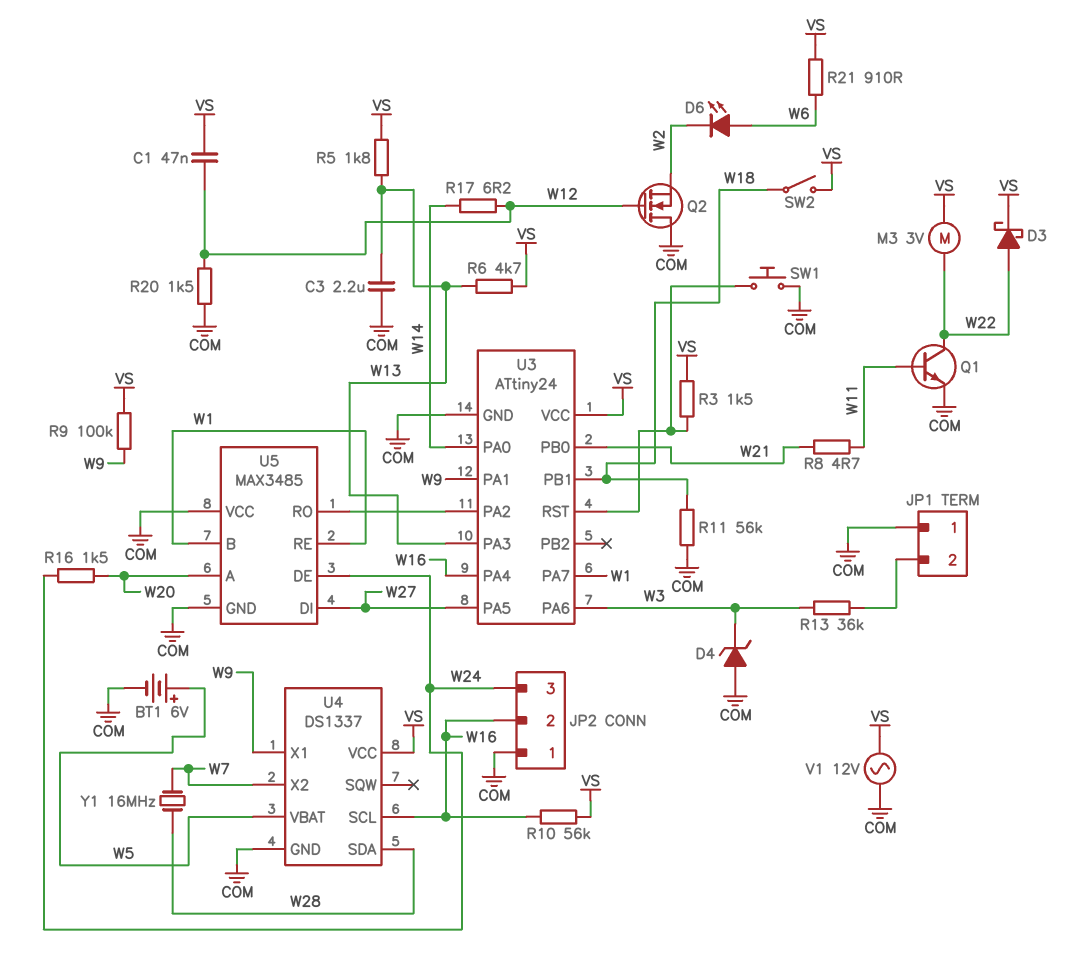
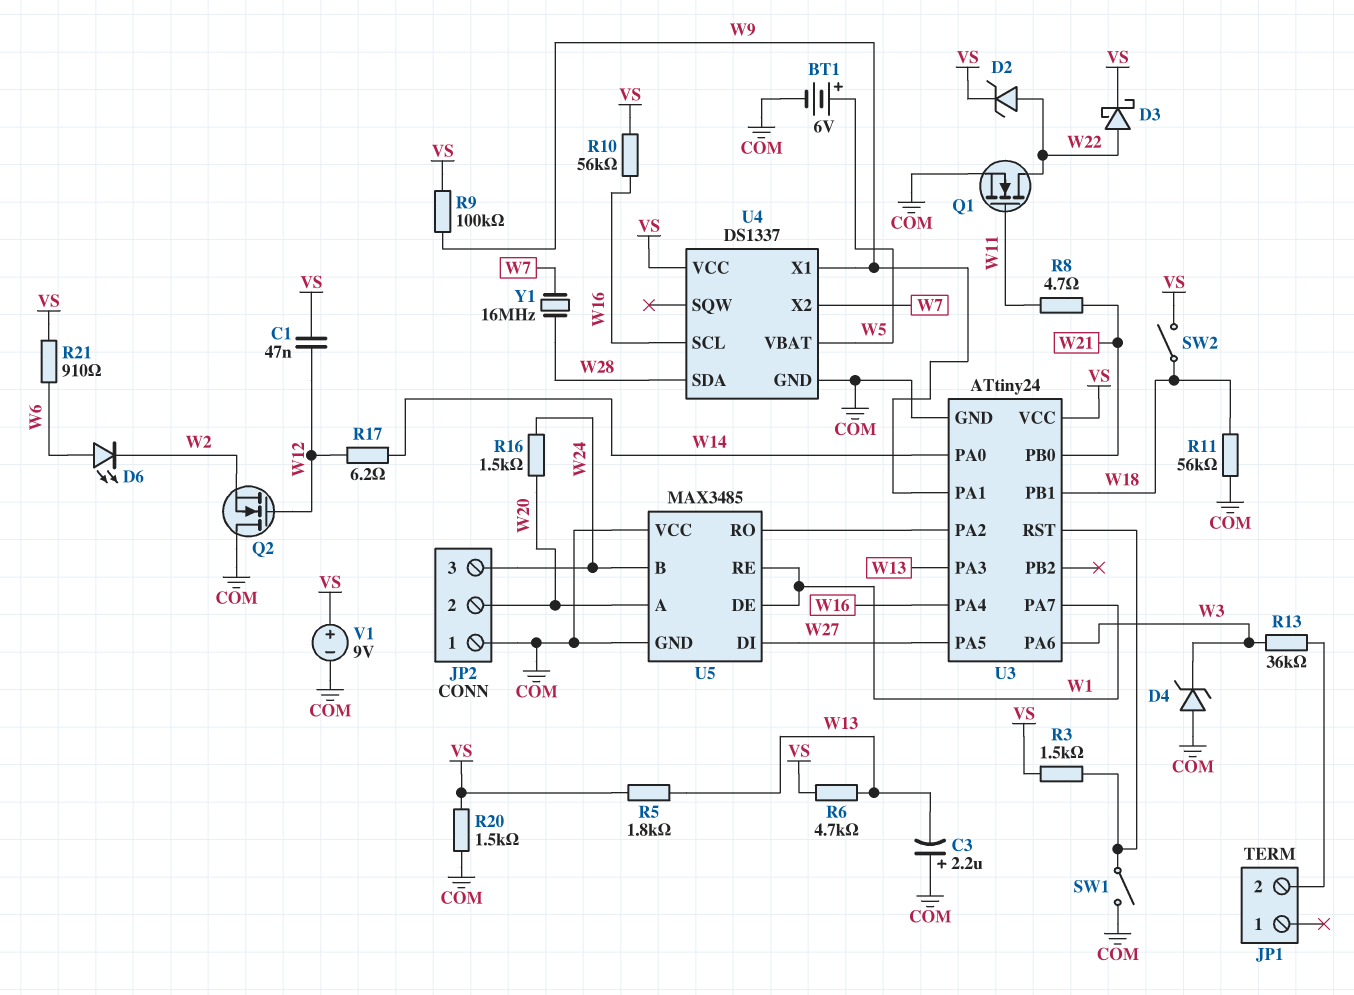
C3: 2.2uF (COM, W13) -> 2.2uF (plus COM, minus W13)
D2: none -> zener (A W22, K VS)
JP1 pin 1: COM -> none
JP2 pin 2: W16 -> W20
M3: motor 3V (VS, W22) -> none
Q1: NPN (B W11, C W22, E COM) -> NMOS (G W11, D W22, S COM)
R20: 1.5k (COM, W12) -> 1.5k (COM, VS)
SW1: button (COM, U3/RST) -> switch (COM, U3/RST)
U5 pin B: W1 -> W24
U5 pin DE: W24 -> W1
V1: AC 12V (COM, VS) -> 9V (plus VS, minus COM)

